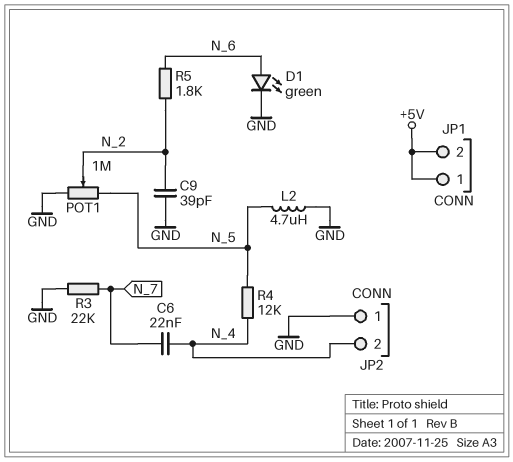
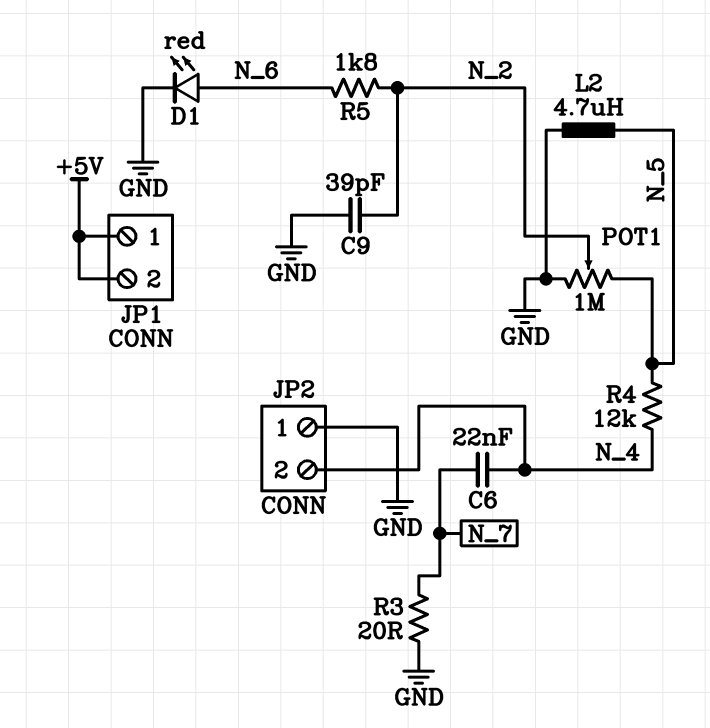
D1: LED green (A N_6, K GND) -> LED red (A N_6, K GND)
R3: 22k (GND, N_7) -> 20 (GND, N_7)

